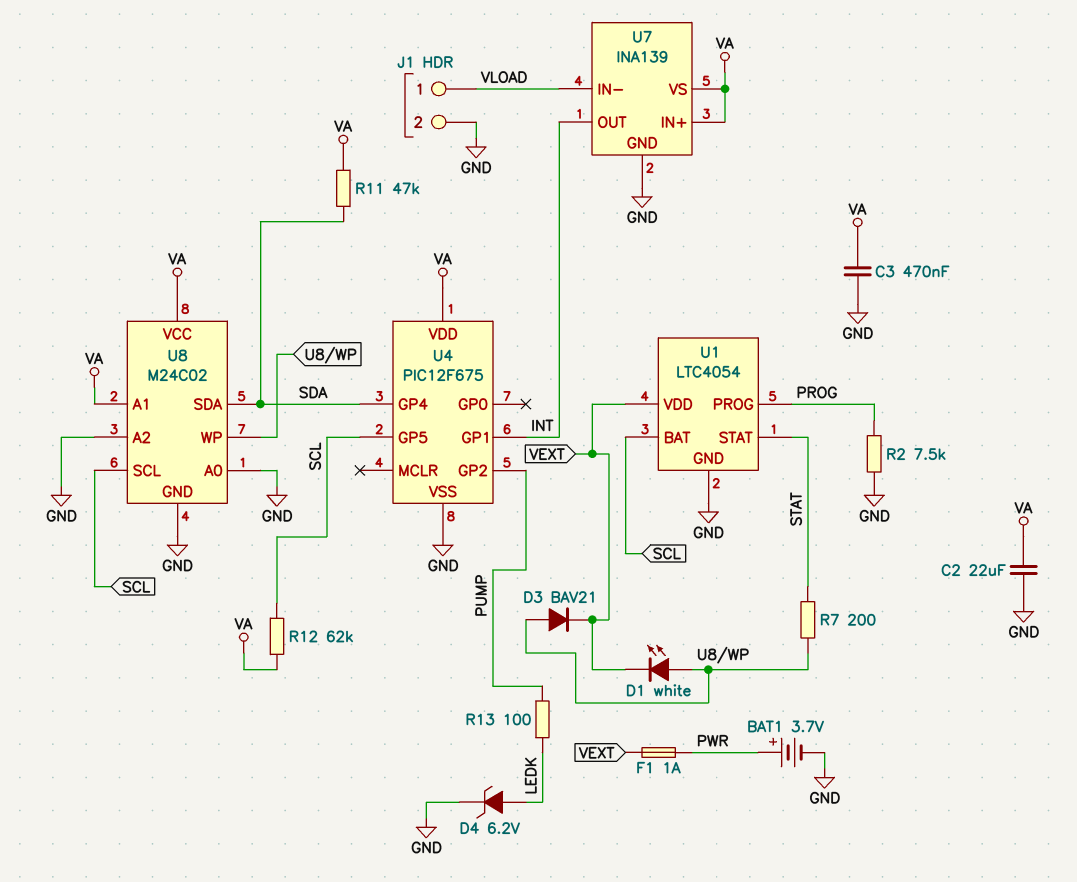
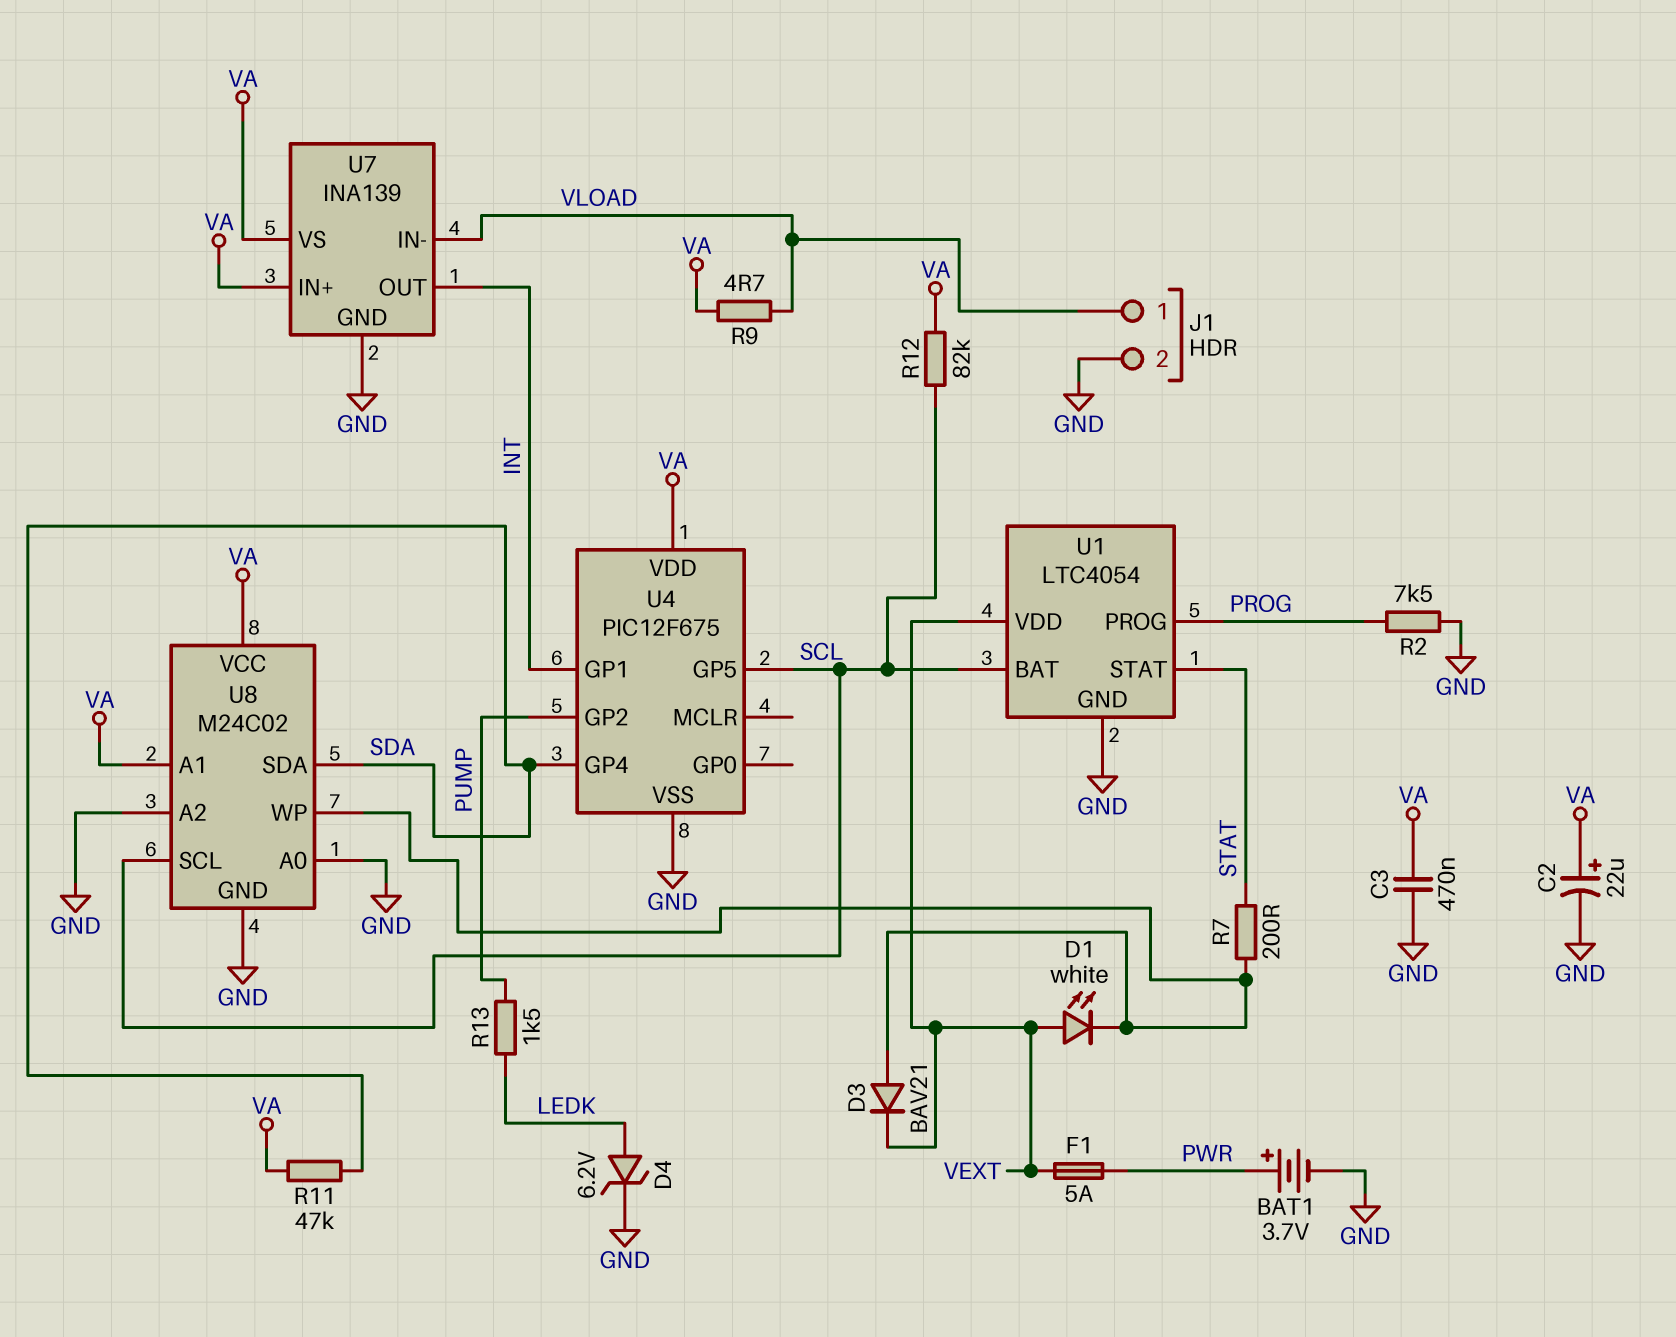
C2: 22uF (GND, VA) -> 22uF (plus VA, minus GND)
D1: LED white (A U8/WP, K VEXT) -> LED white (A VEXT, K U8/WP)
F1: 1A (PWR, VEXT) -> 5A (PWR, VEXT)
R9: none -> 4.7 (VA, VLOAD)
R12: 62k (SCL, VA) -> 82k (SCL, VA)
R13: 100 (LEDK, PUMP) -> 1.5k (LEDK, PUMP)

